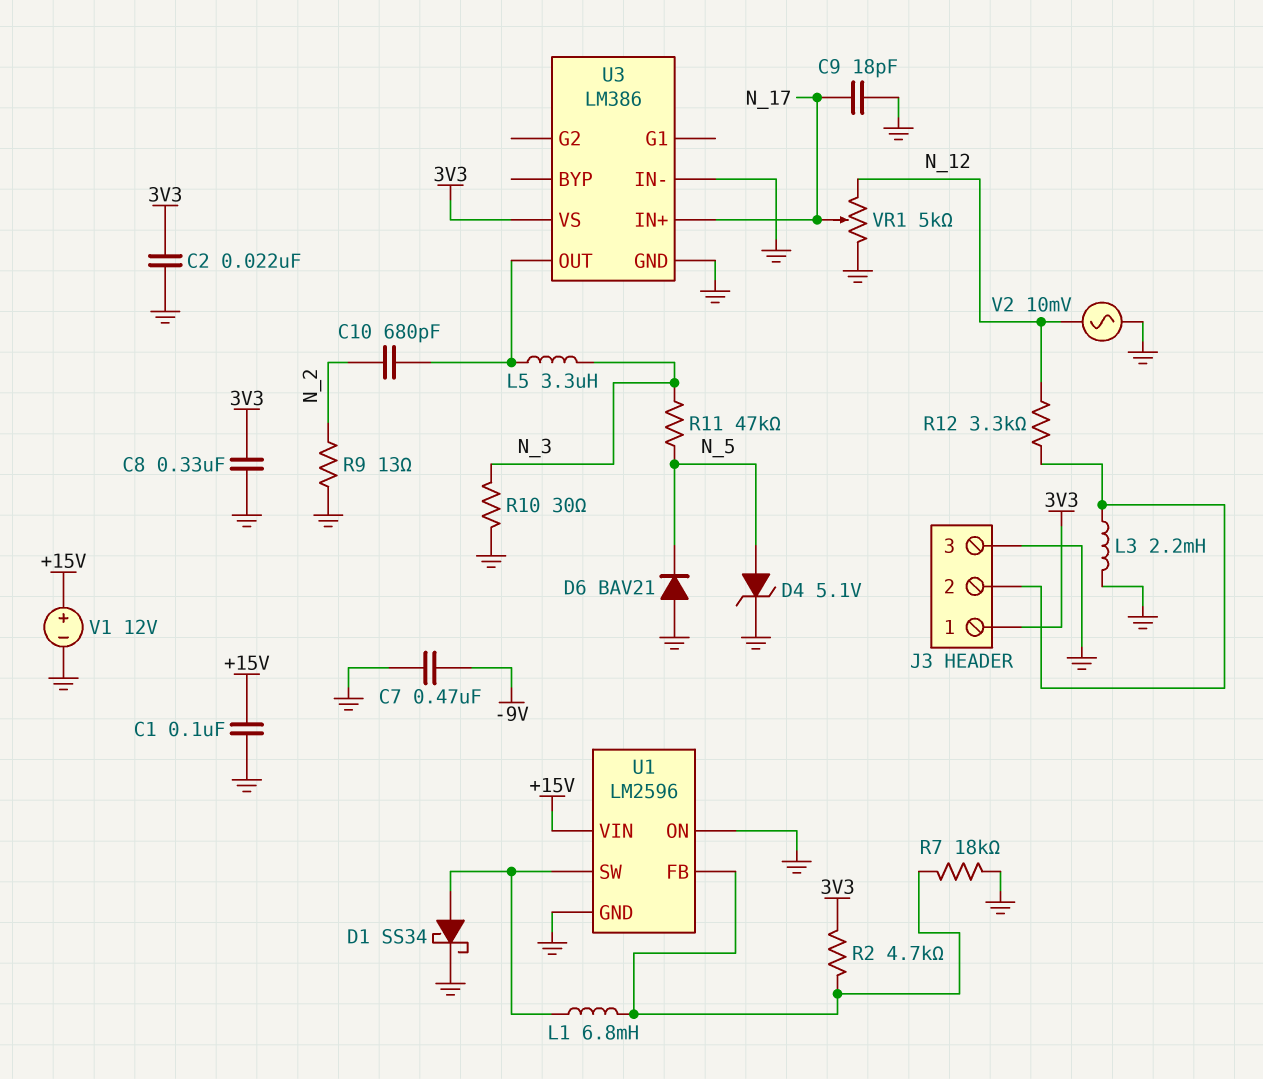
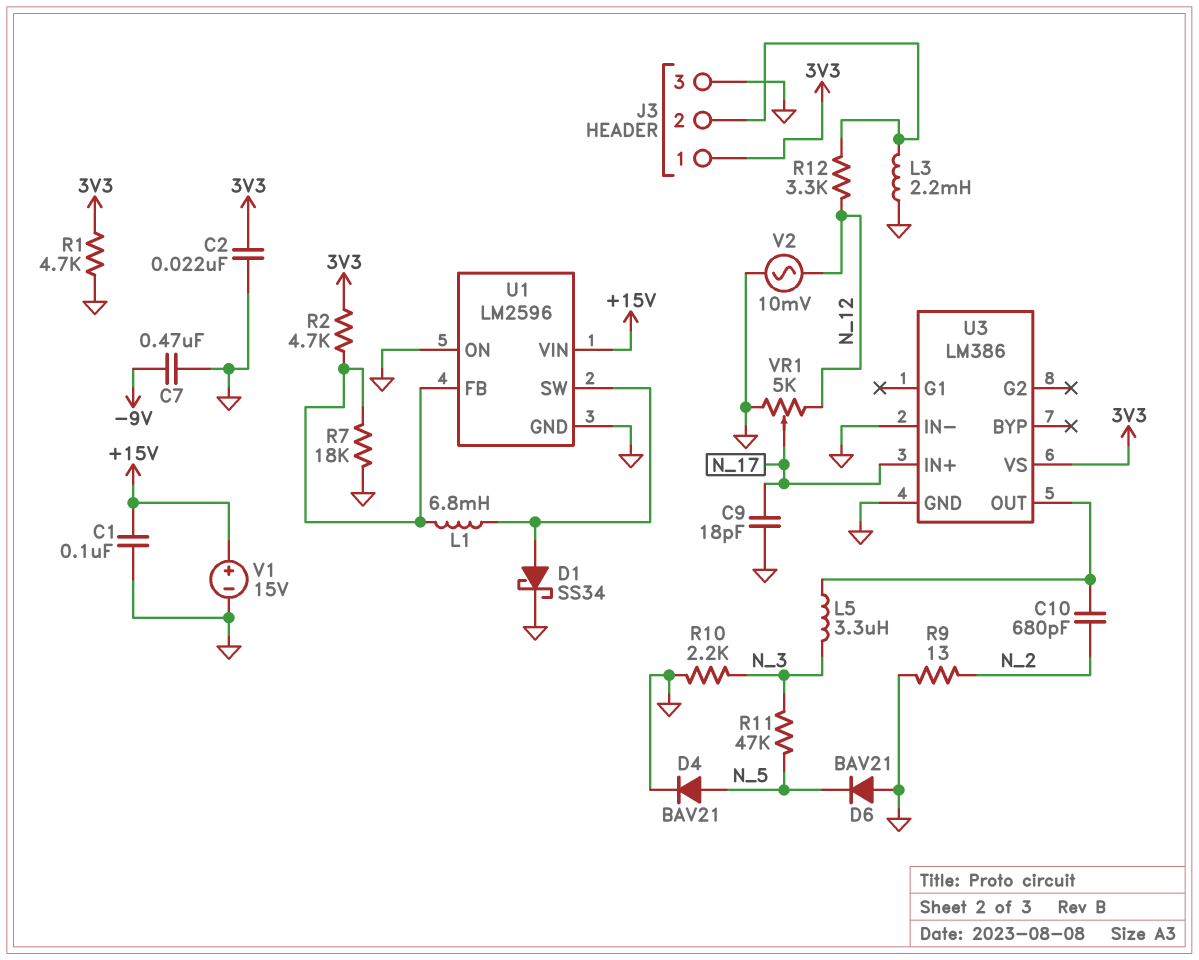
C8: 330nF (3V3, GND) -> none
D4: zener 5.1V (A N_5, K GND) -> diode BAV21 (A N_5, K GND)
R1: none -> 4.7k (3V3, GND)
R10: 30 (GND, N_3) -> 2.2k (GND, N_3)
V1: 12V (plus +15V, minus GND) -> 15V (plus +15V, minus GND)

